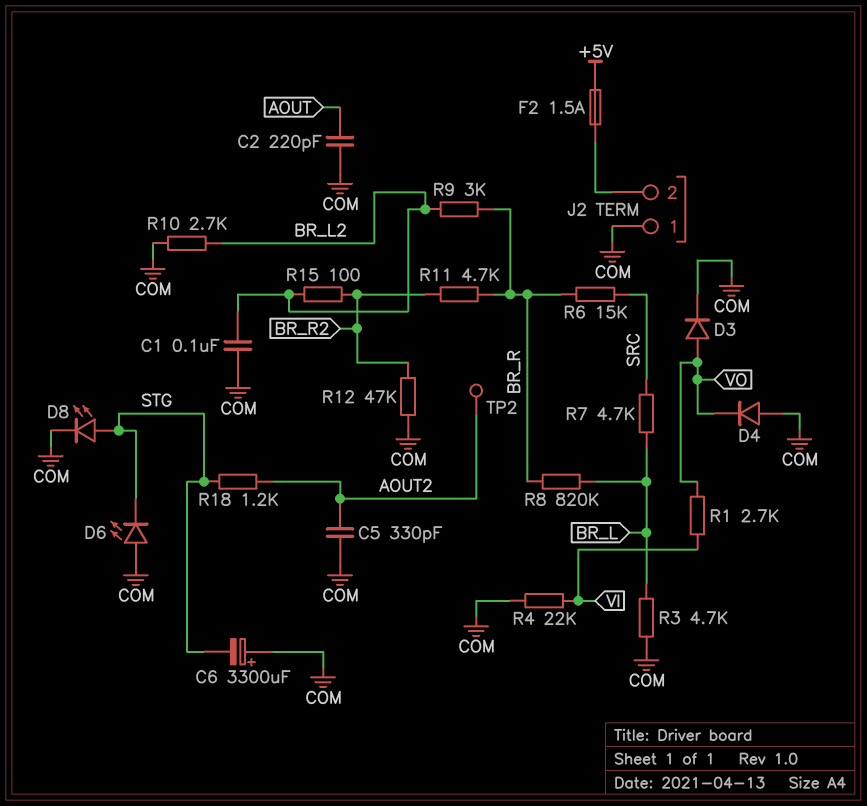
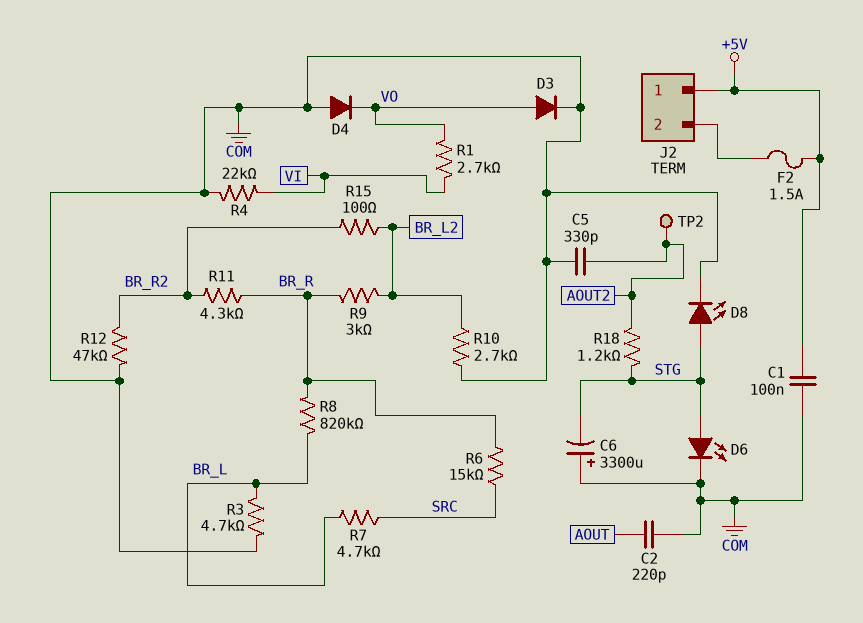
C1: 100nF (BR_L2, COM) -> 100nF (+5V, COM)
D6: LED (A COM, K STG) -> LED (A STG, K COM)
J2 pin 1: COM -> +5V
R11: 4.7k (BR_R, BR_R2) -> 4.3k (BR_R, BR_R2)

